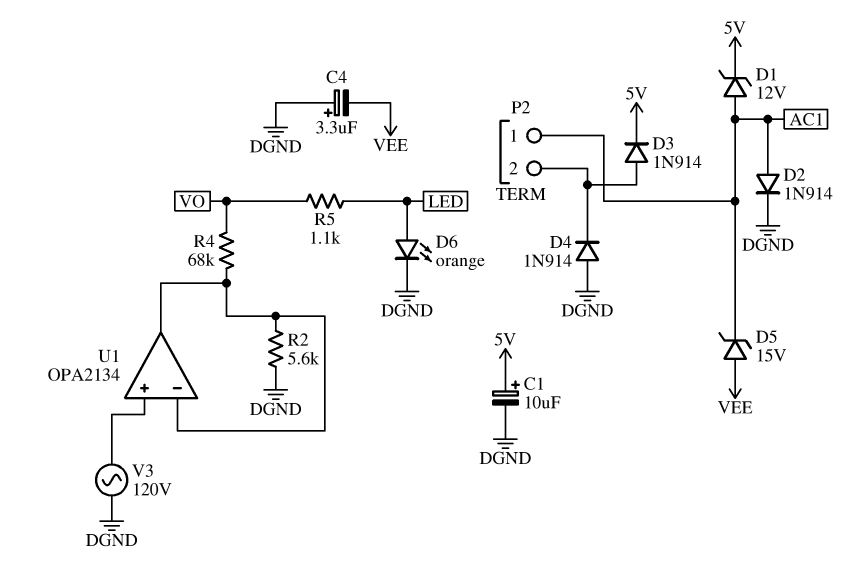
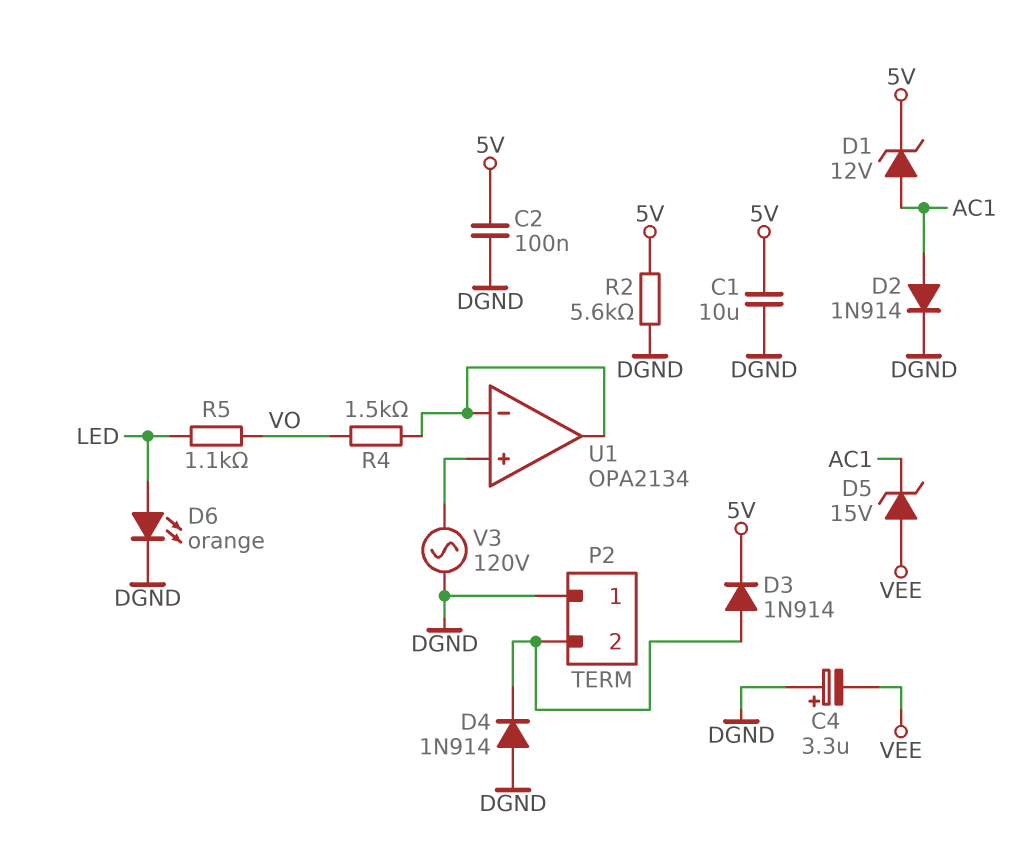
C1: 10uF (plus 5V, minus DGND) -> 10uF (5V, DGND)
C2: none -> 100nF (5V, DGND)
P2 pin 1: AC1 -> DGND
R2: 5.6k (DGND, U1/in-) -> 5.6k (5V, DGND)
R4: 68k (U1/in-, VO) -> 1.5k (U1/in-, VO)

